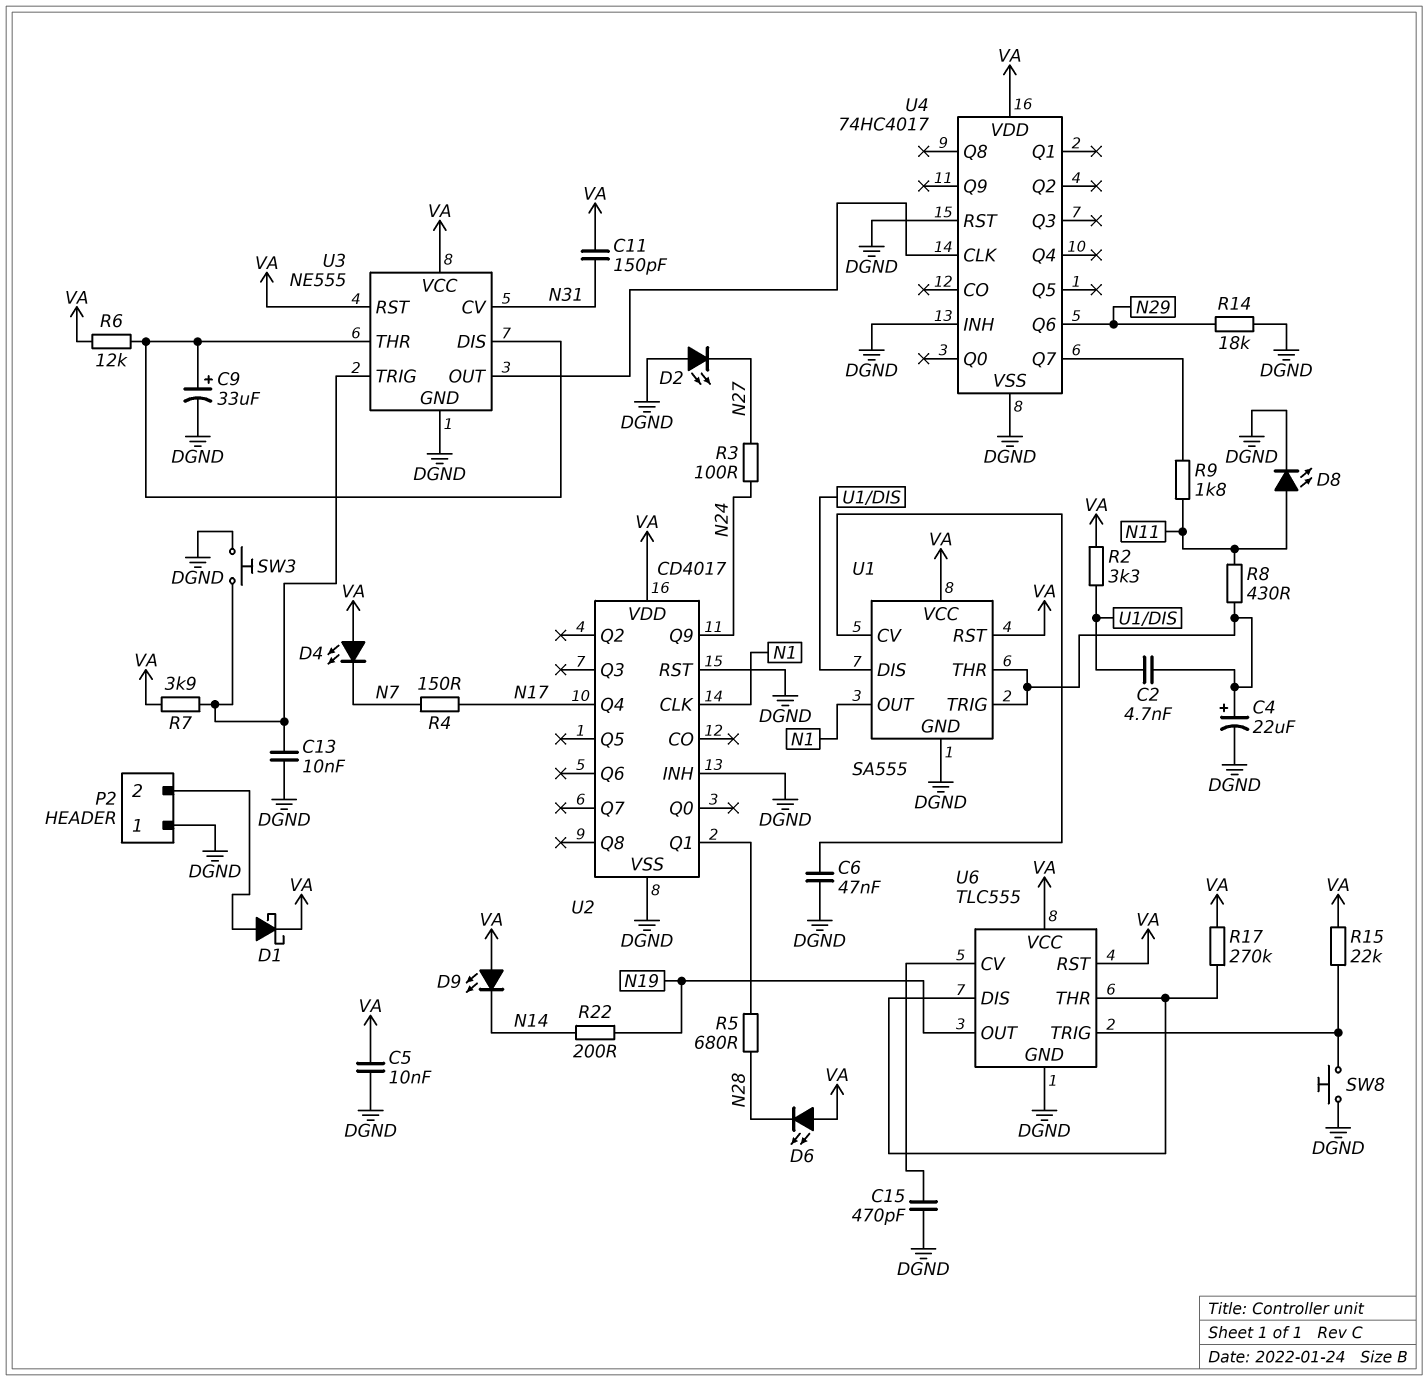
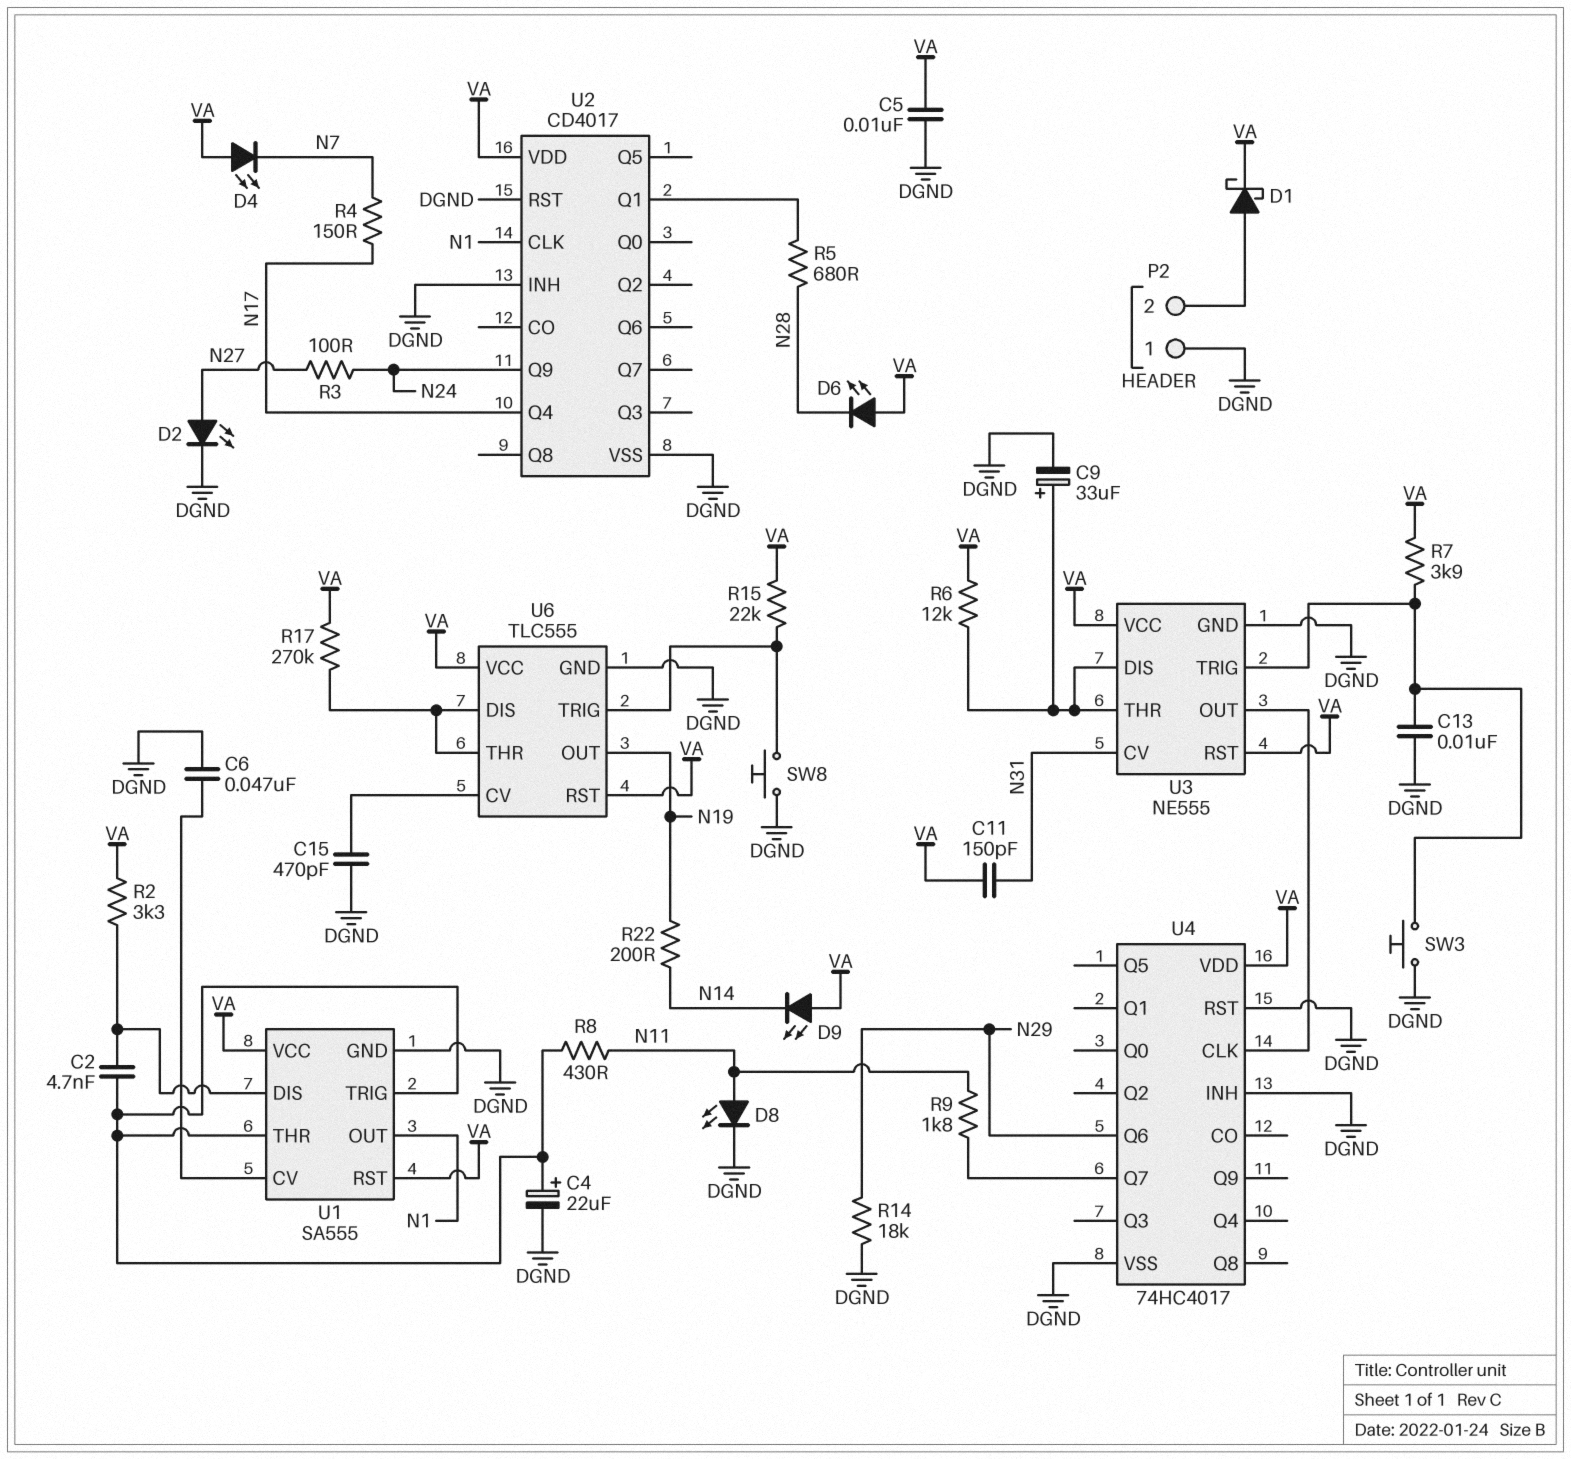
D2: LED (A DGND, K N27) -> LED (A N27, K DGND)

